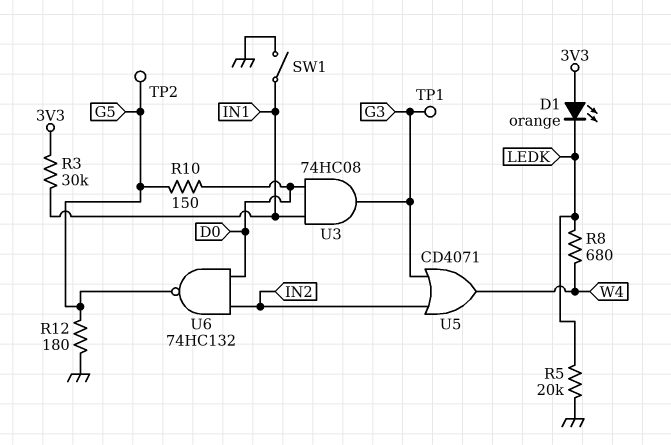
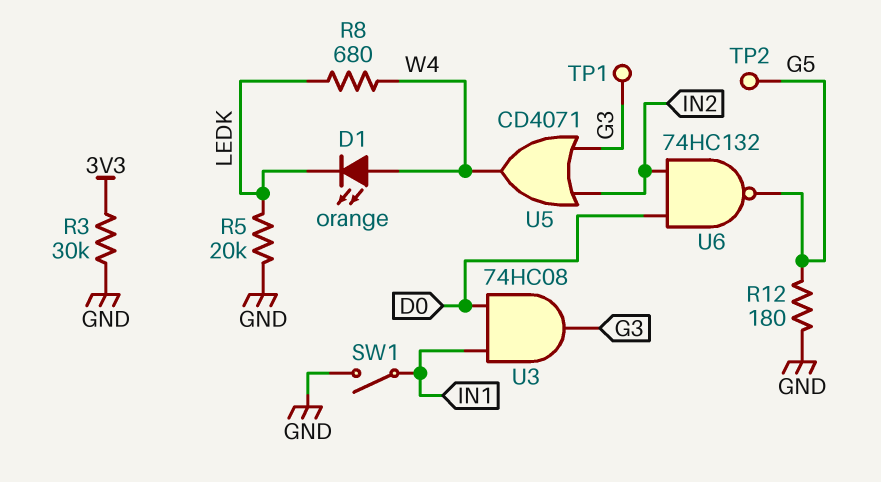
D1: LED orange (A 3V3, K LEDK) -> LED orange (A W4, K LEDK)
R3: 30k (3V3, IN1) -> 30k (3V3, GND)
R10: 150 (D0, G5) -> none

